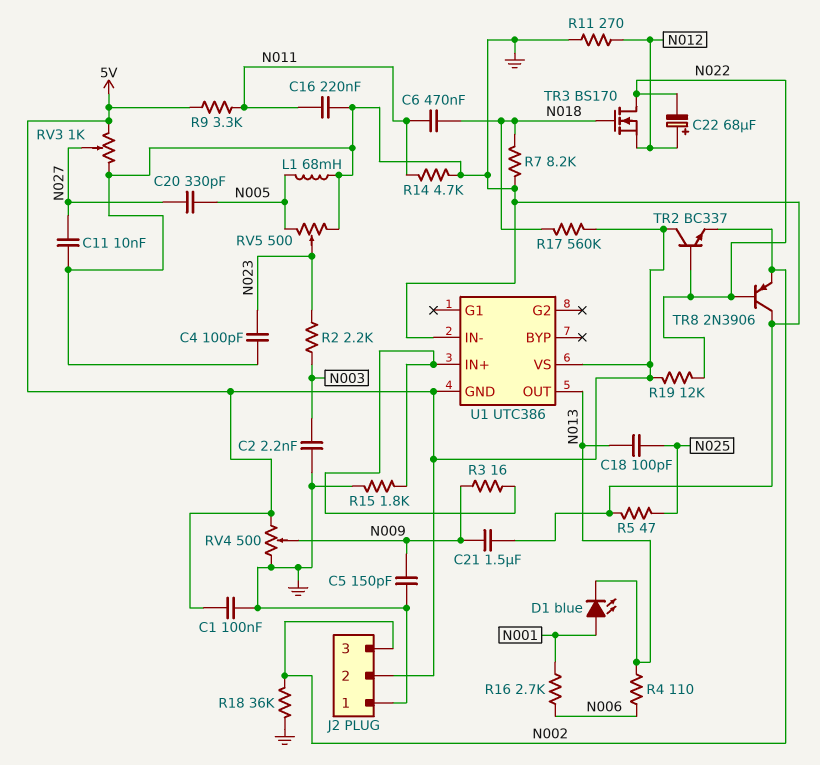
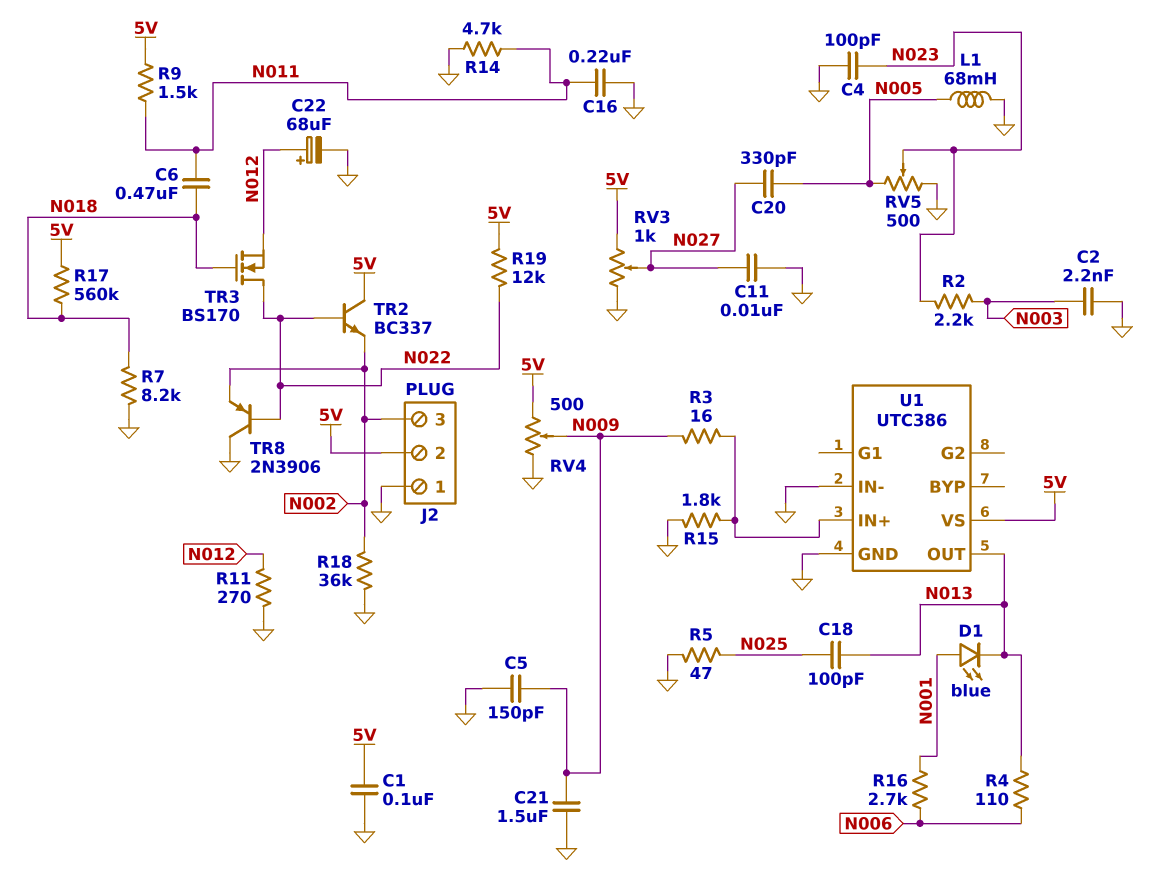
C22: 68uF (plus N012, minus N022) -> 68uF (plus N012, minus GND)
R9: 3.3k (5V, N011) -> 1.5k (5V, N011)
U1 pin GND: 5V -> GND

